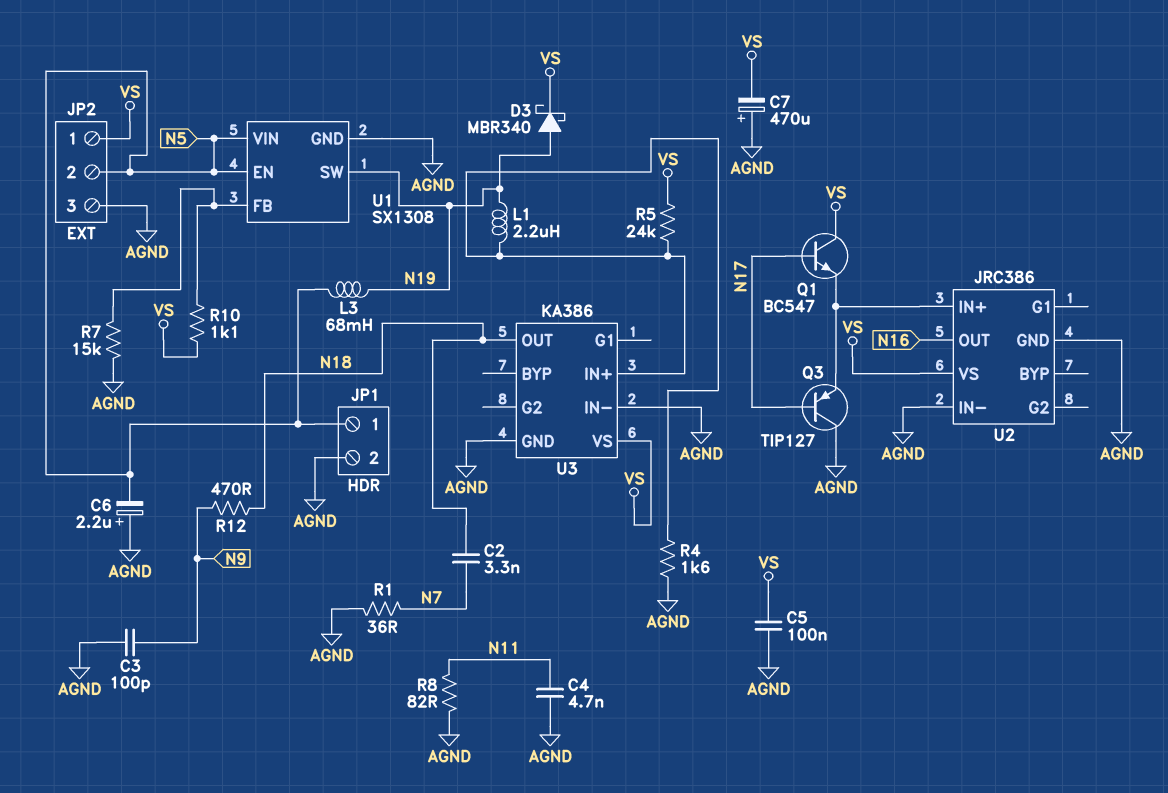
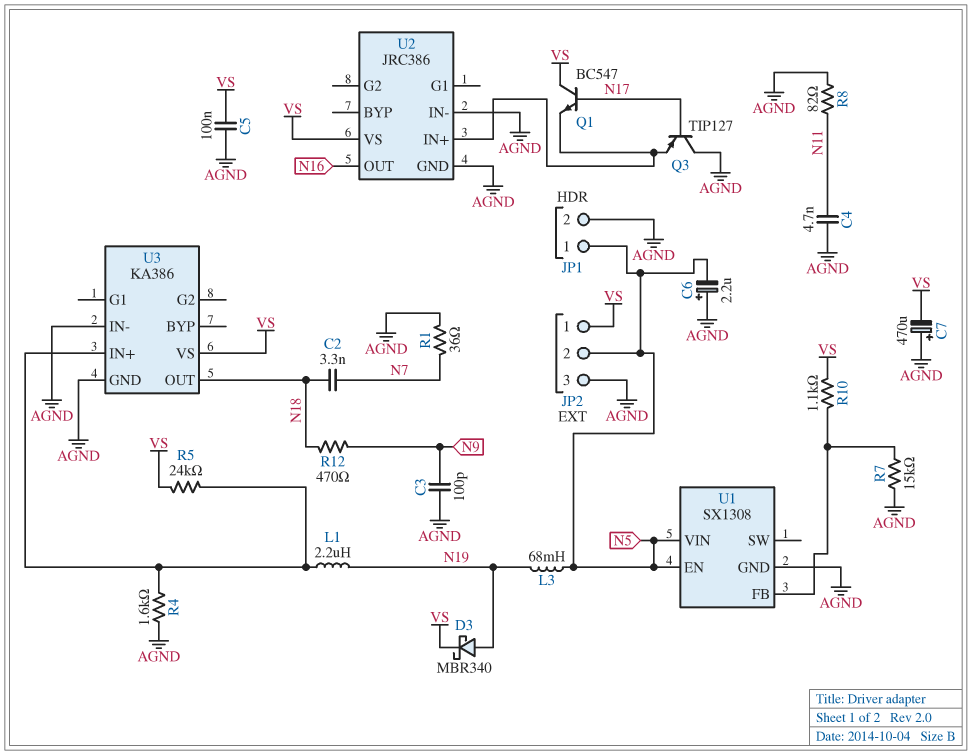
U1 pin SW: N19 -> none

